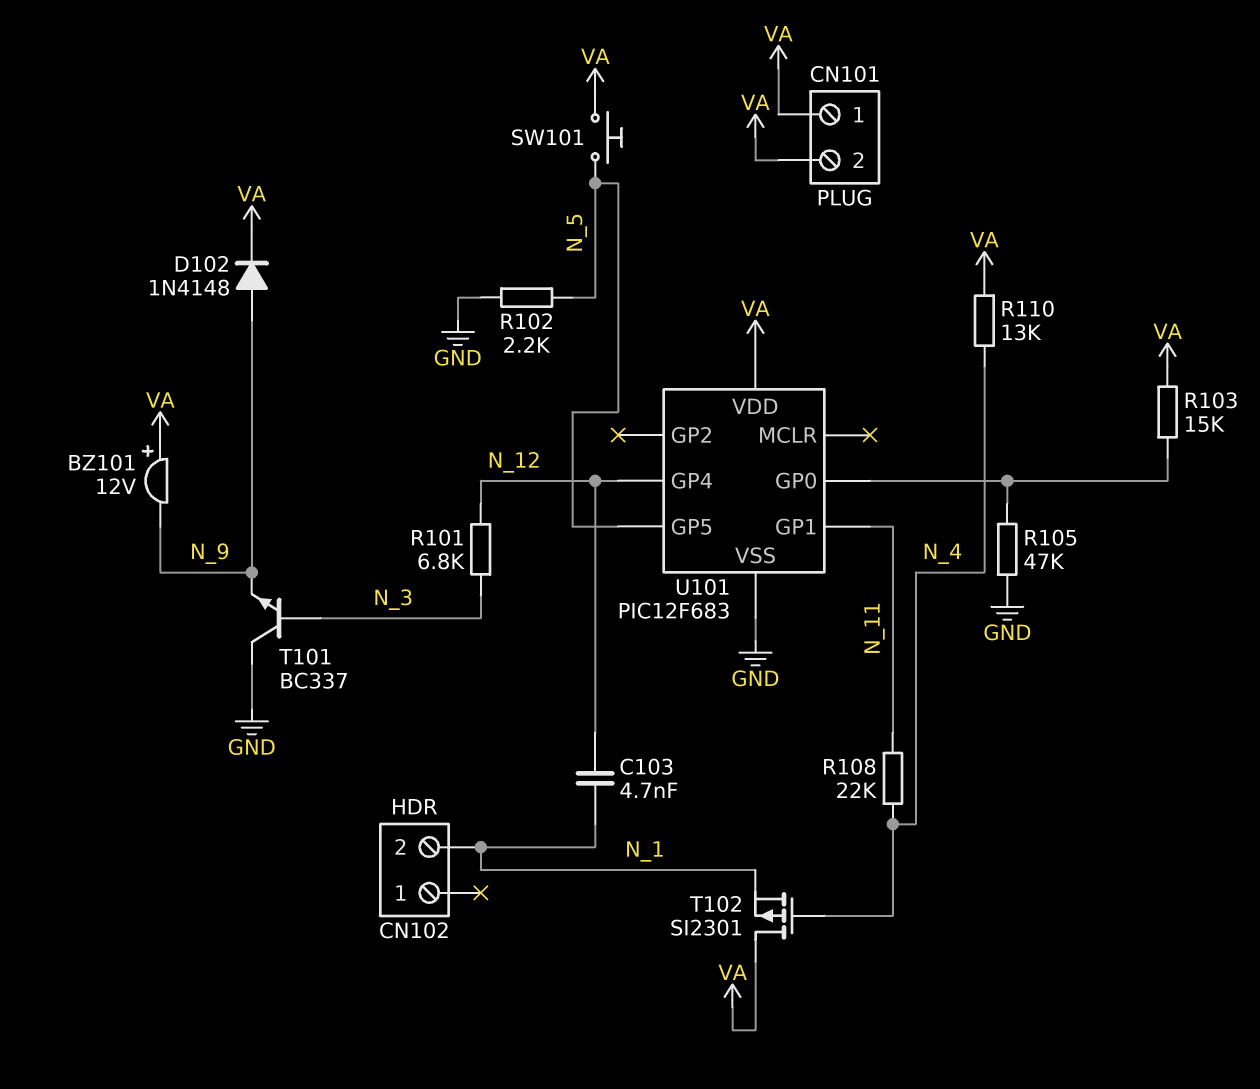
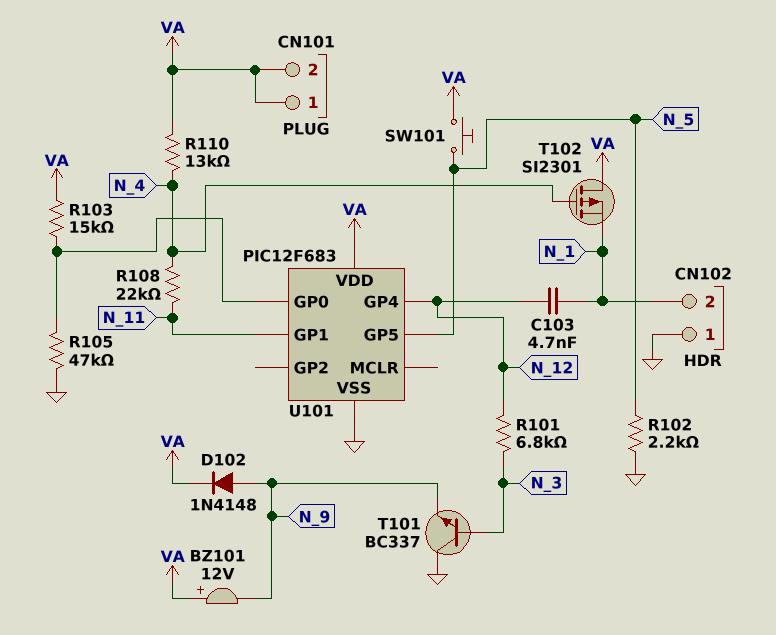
CN102 pin 1: none -> GND

